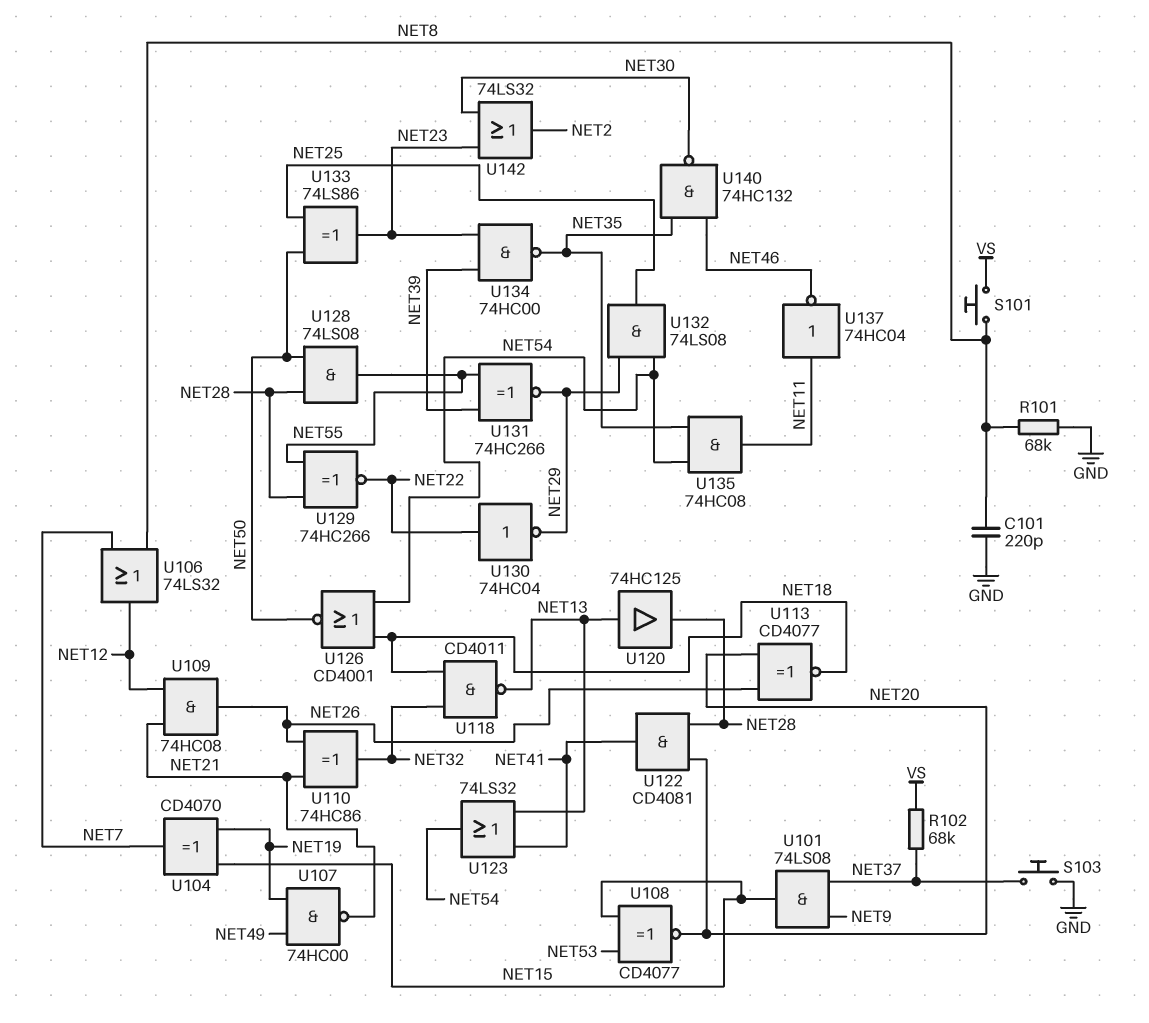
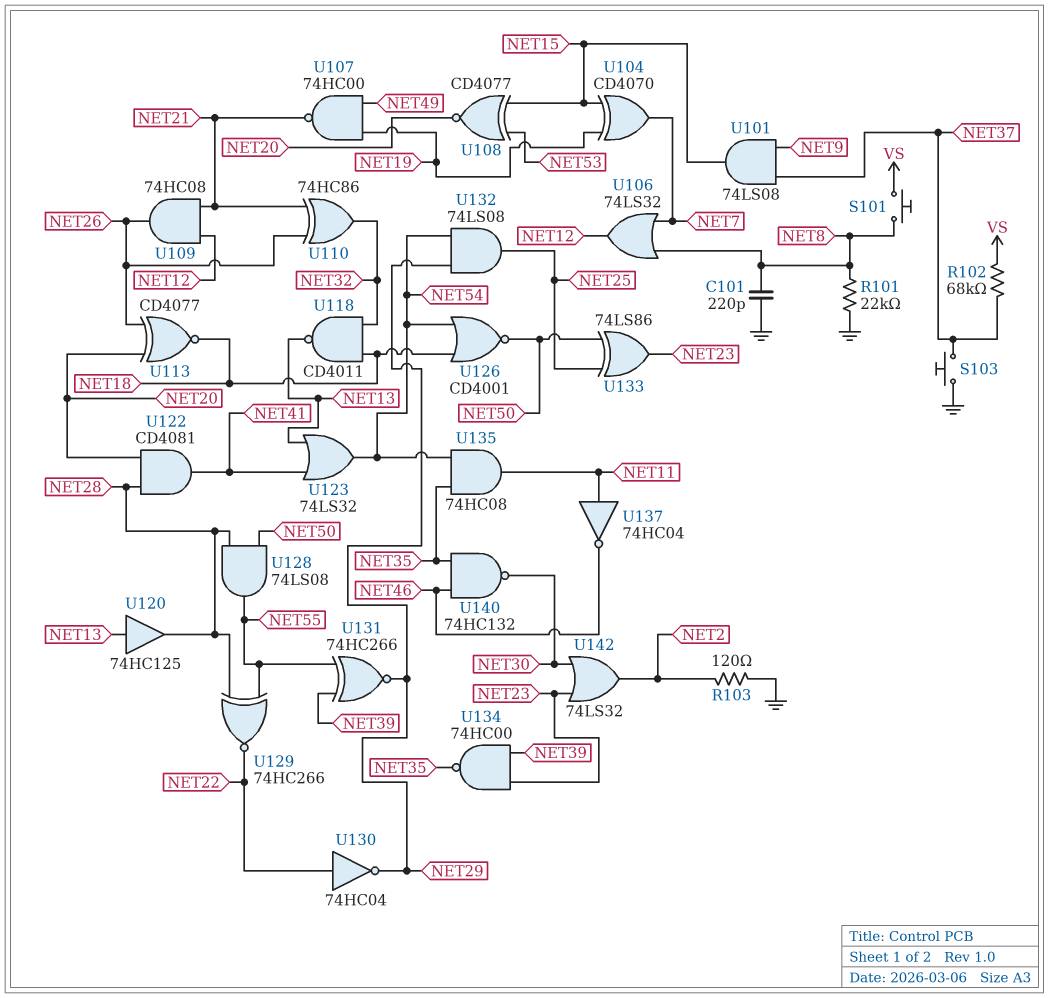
R101: 68k (GND, NET8) -> 22k (GND, NET8)
R103: none -> 120 (GND, NET2)

